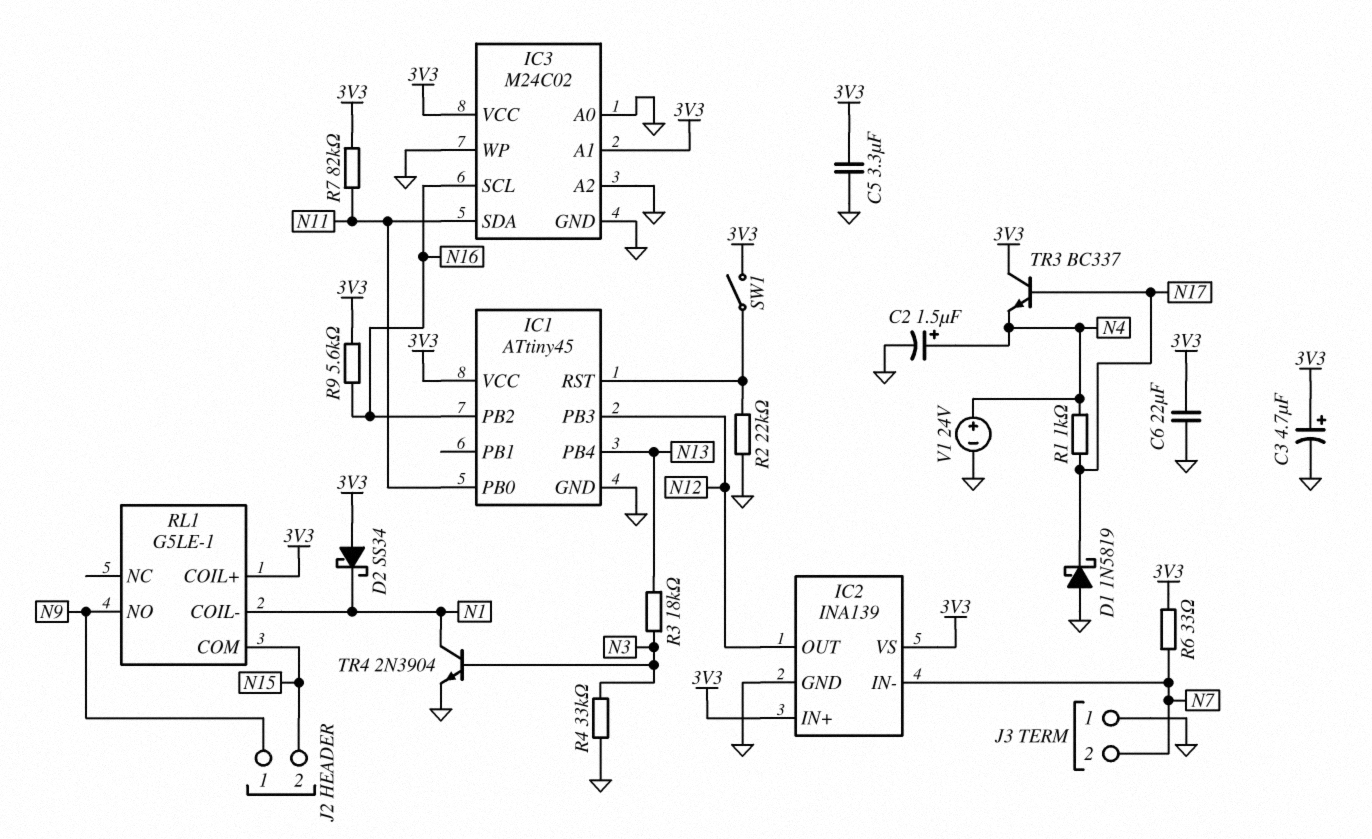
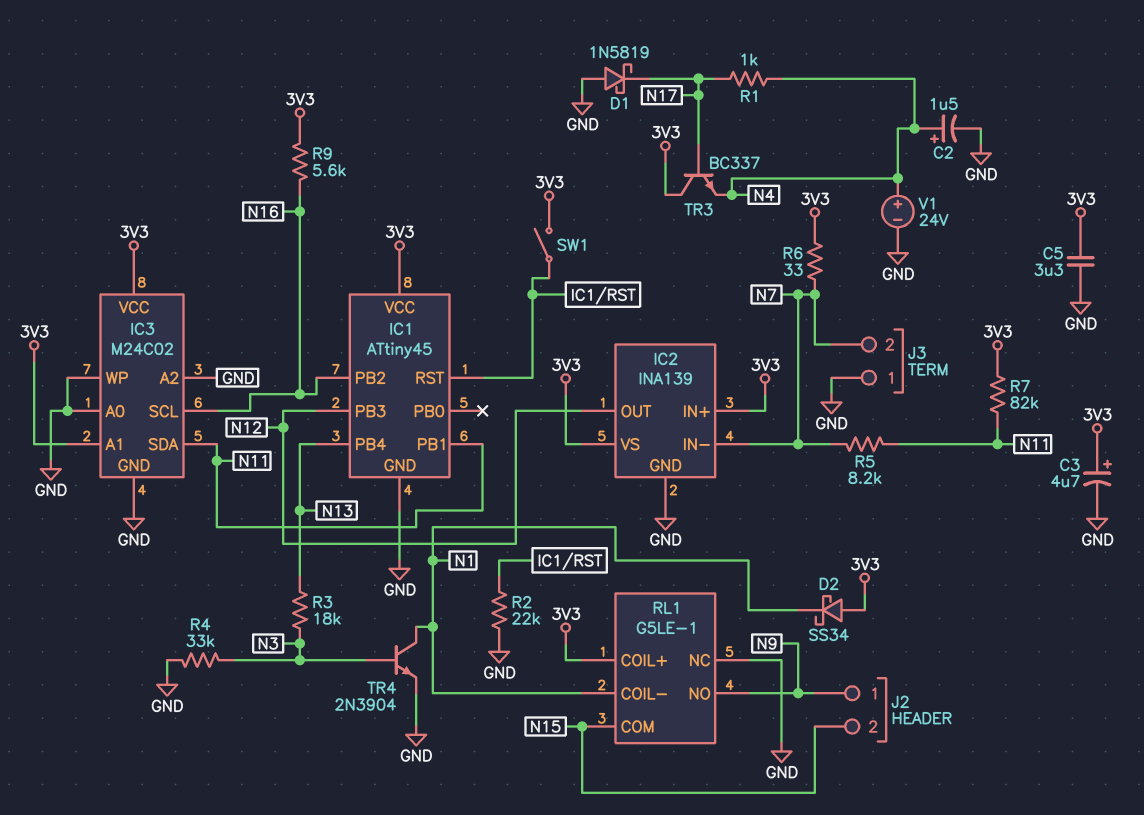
C6: 22uF (3V3, GND) -> none
IC1 pin PB0: N11 -> none
IC1 pin PB1: none -> N11
R5: none -> 8.2k (N7, N11)
RL1 pin NC: none -> GND

